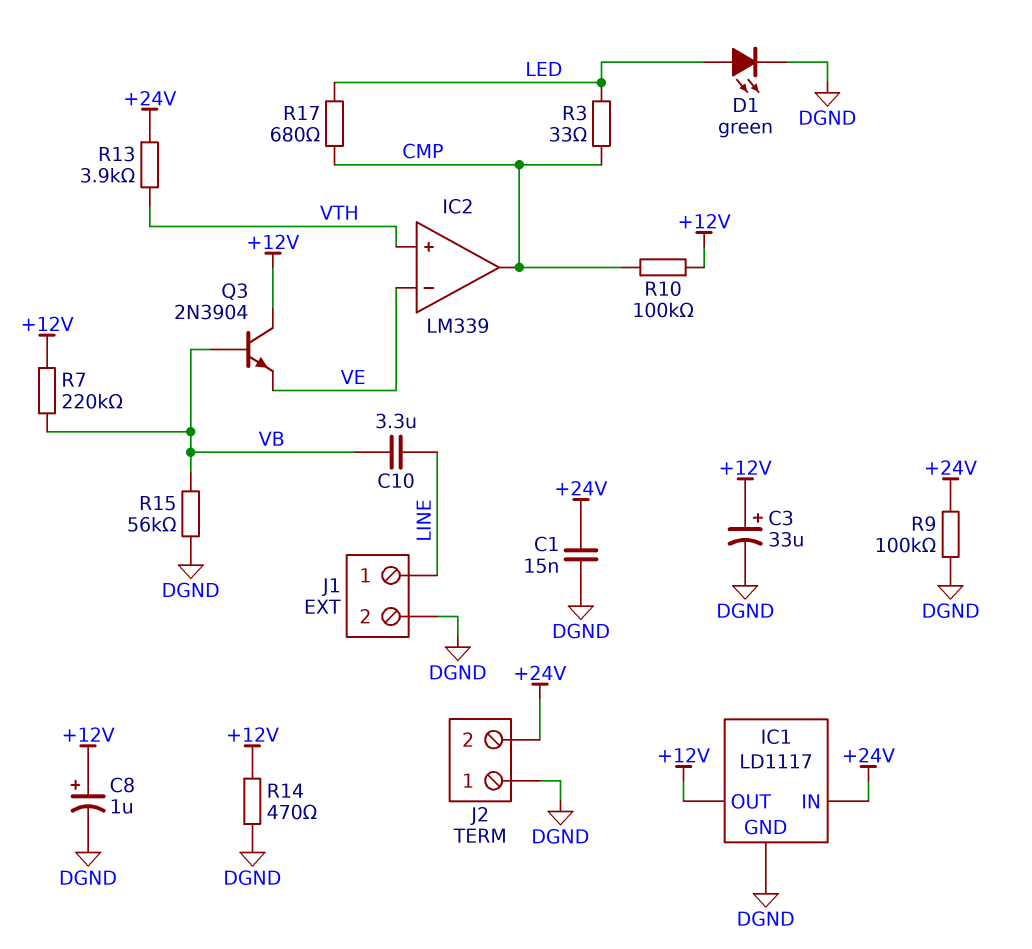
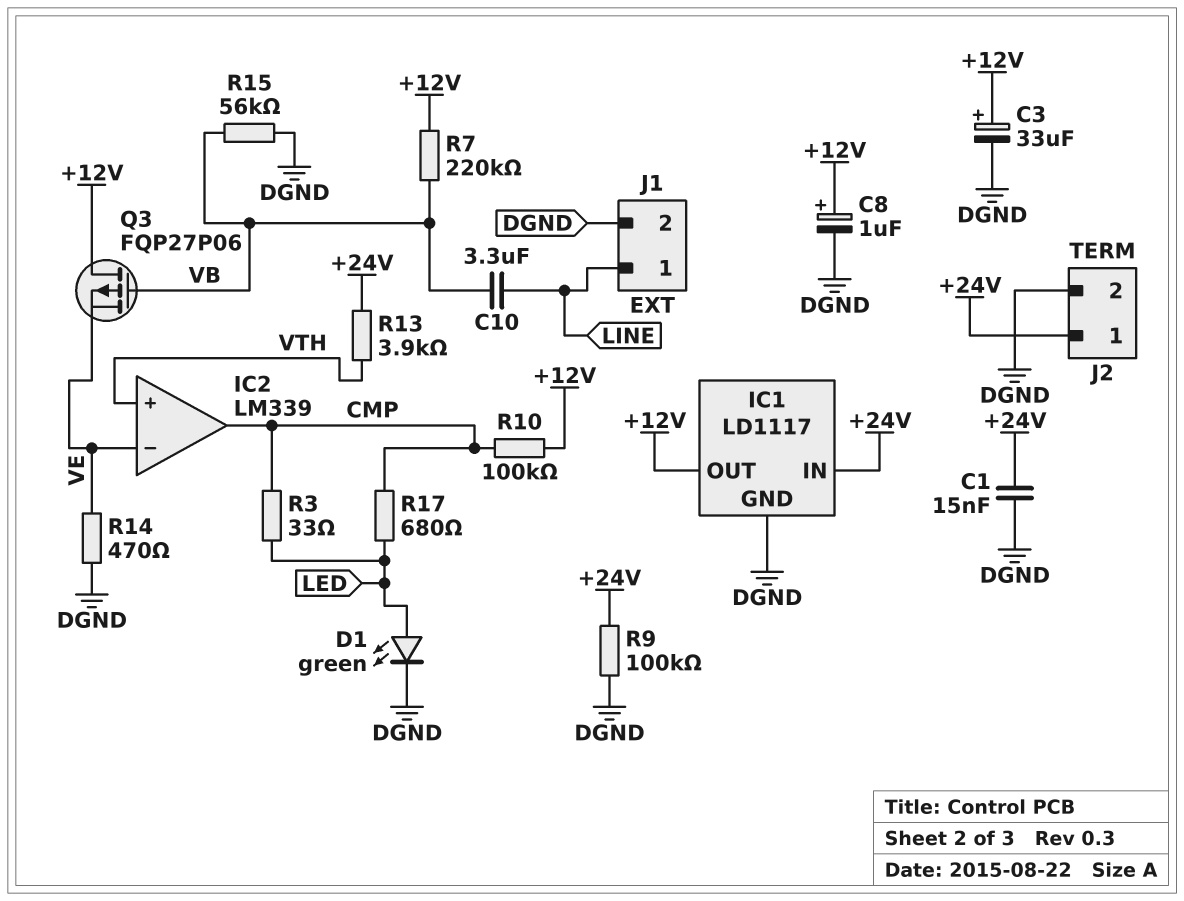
J2 pin 1: DGND -> +24V
J2 pin 2: +24V -> DGND
Q3: NPN 2N3904 (B VB, C +12V, E VE) -> PMOS FQP27P06 (G VB, D +12V, S VE)
R14: 470 (+12V, DGND) -> 470 (DGND, VE)

